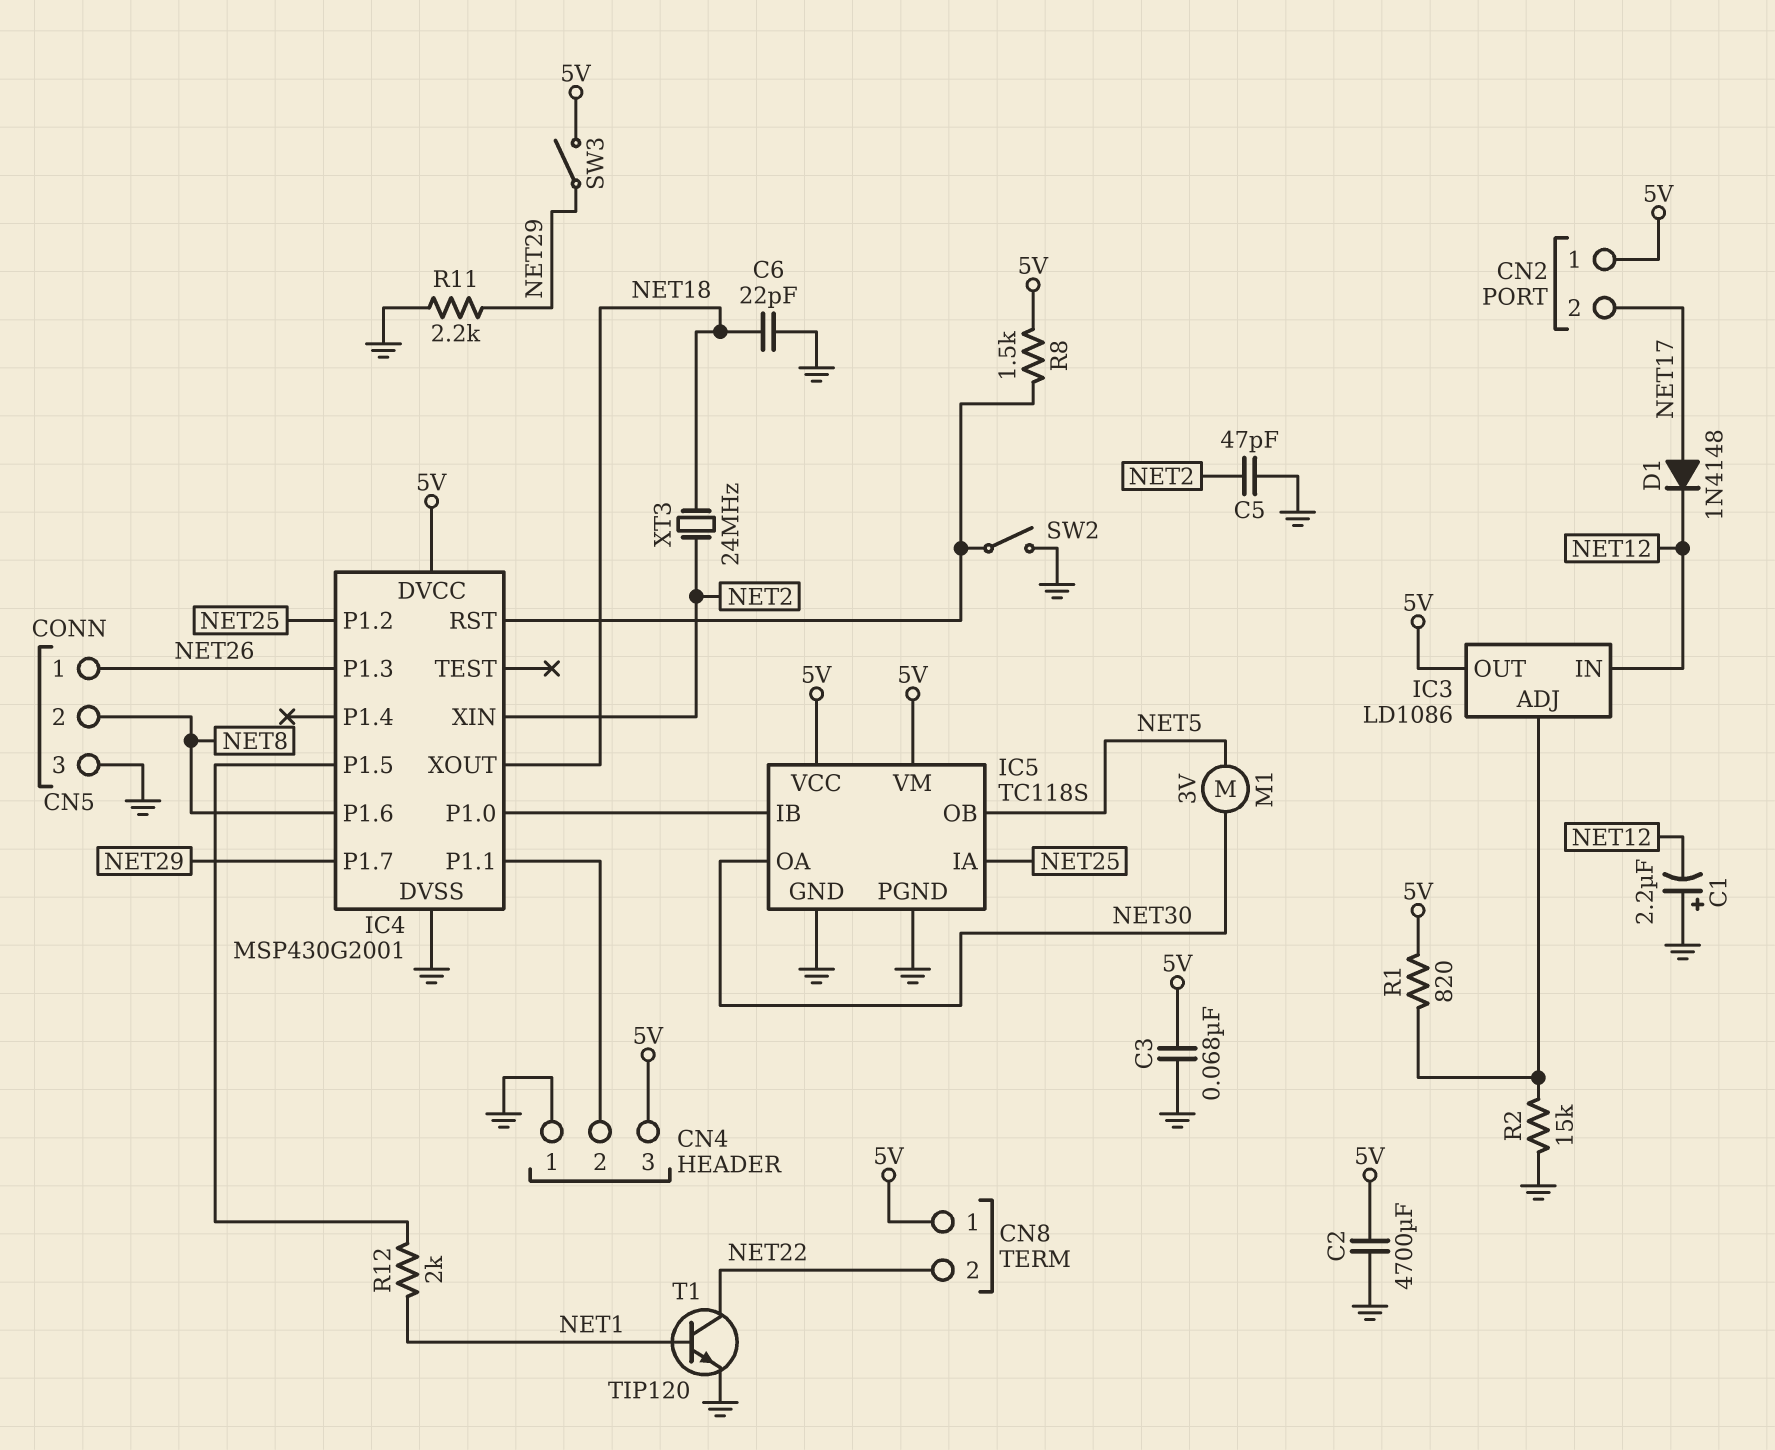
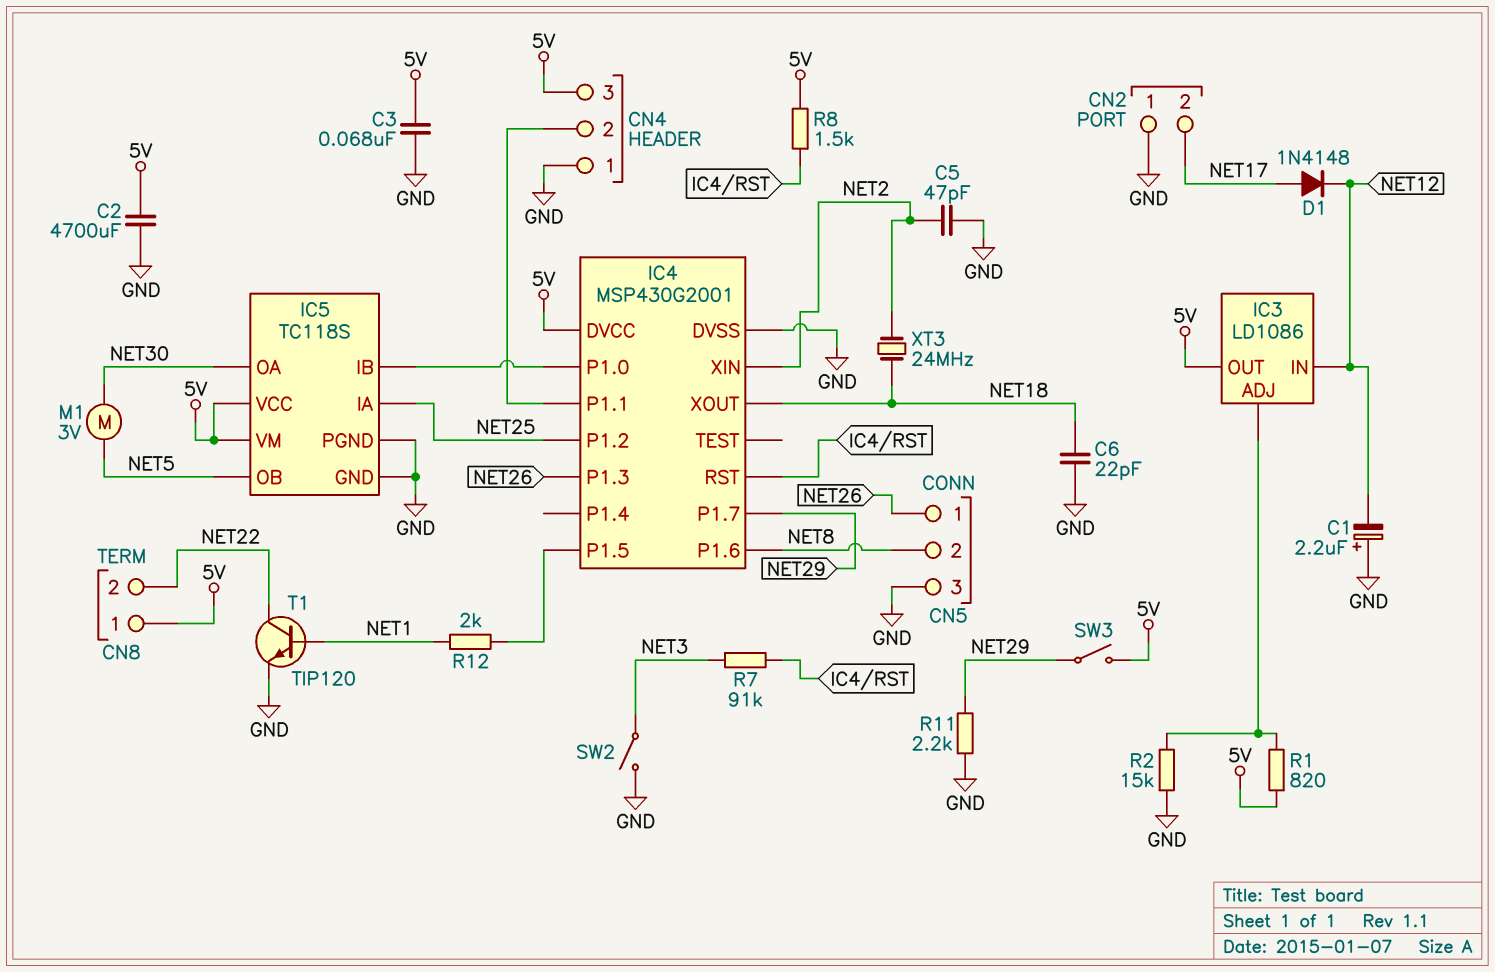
CN2 pin 1: 5V -> GND
R7: none -> 91k (IC4/RST, NET3)
SW2: switch (GND, IC4/RST) -> switch (GND, NET3)

